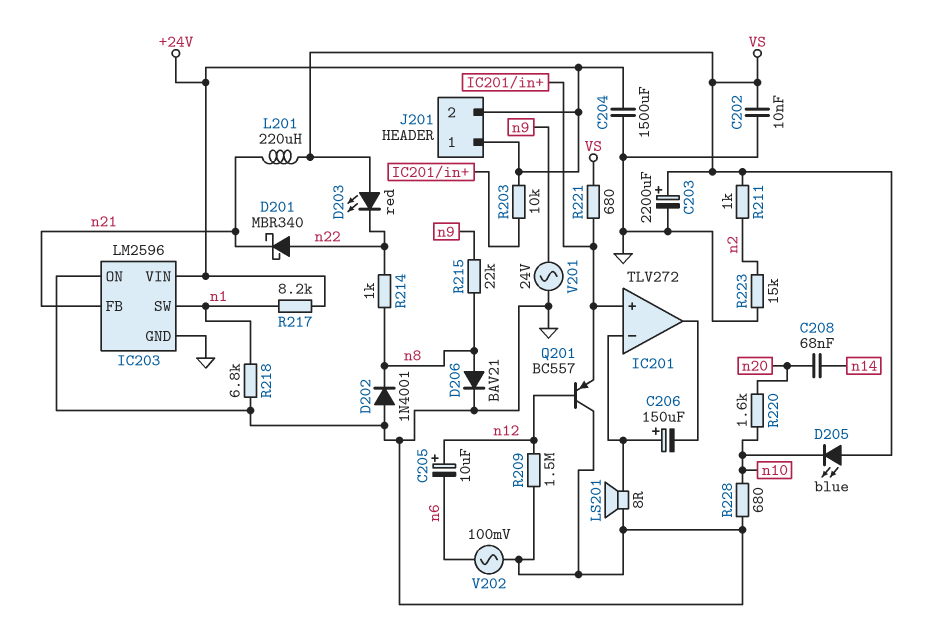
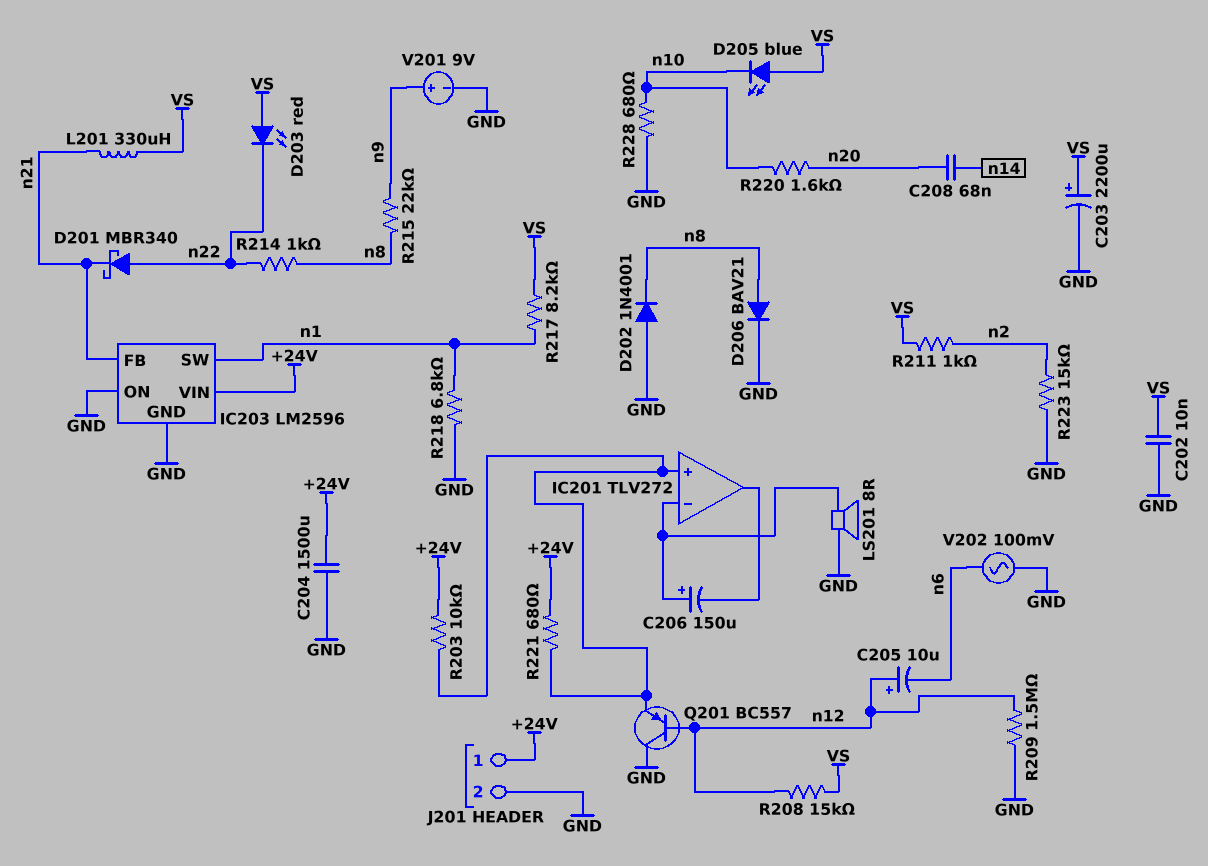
J201 pin 2: +24V -> GND
L201: 220uH (VS, n21) -> 330uH (VS, n21)
R208: none -> 15k (VS, n12)
R217: 8.2k (+24V, n1) -> 8.2k (VS, n1)
R221: 680 (IC201/in+, VS) -> 680 (+24V, IC201/in+)
V201: AC 24V (GND, n9) -> 9V (plus n9, minus GND)

